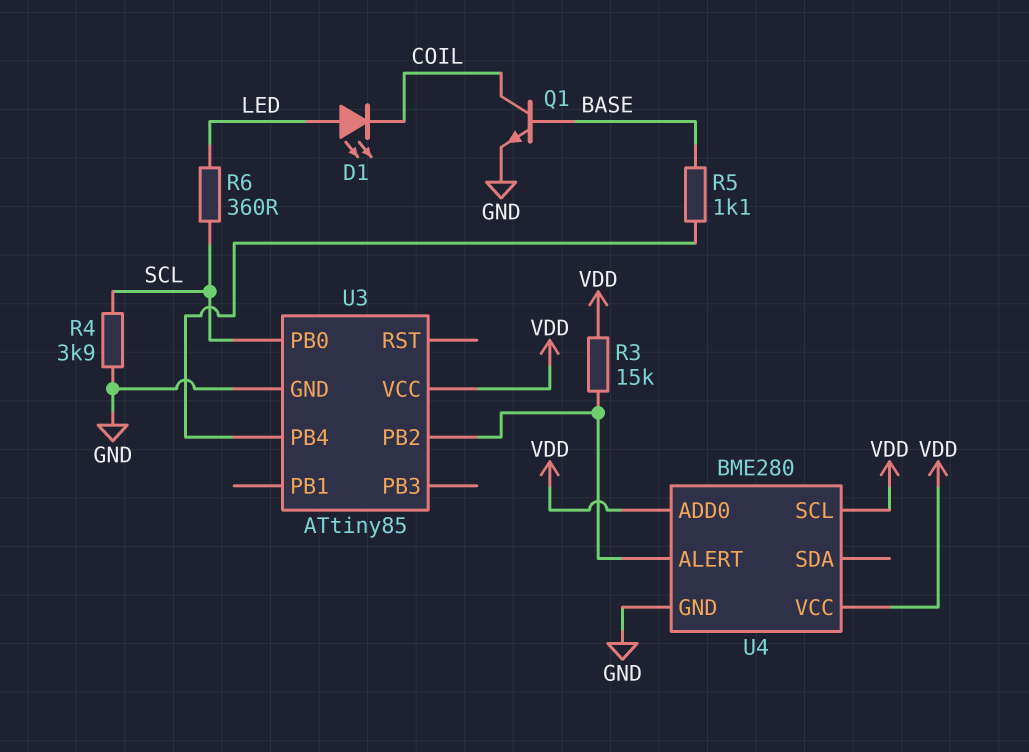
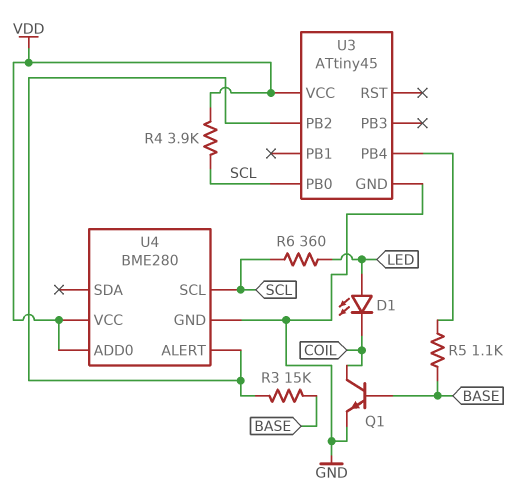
R3: 15k (U3/PB2, VDD) -> 15k (BASE, U3/PB2)
R4: 3.9k (GND, SCL) -> 3.9k (SCL, VDD)
U3: ATtiny85 -> ATtiny45
U4 pin SCL: VDD -> SCL

